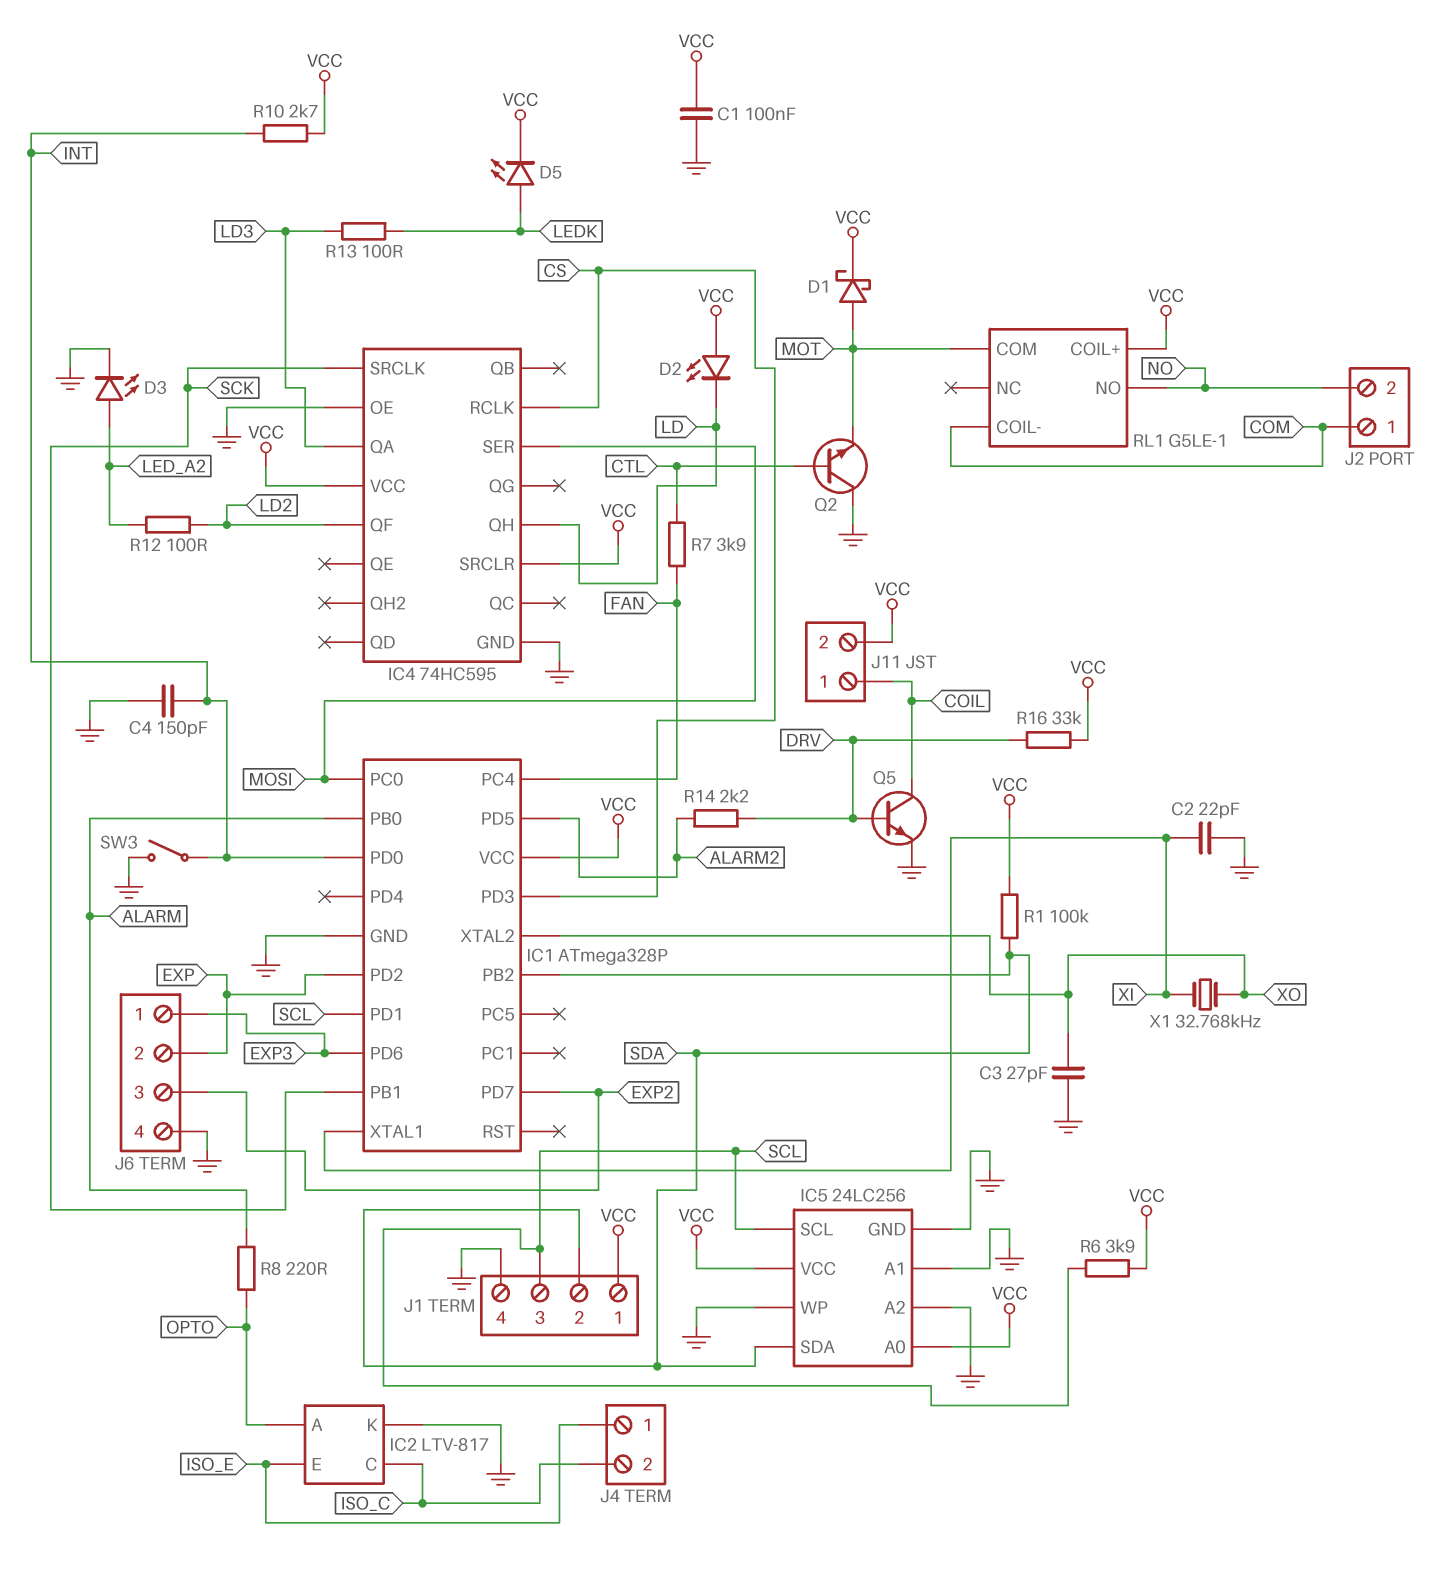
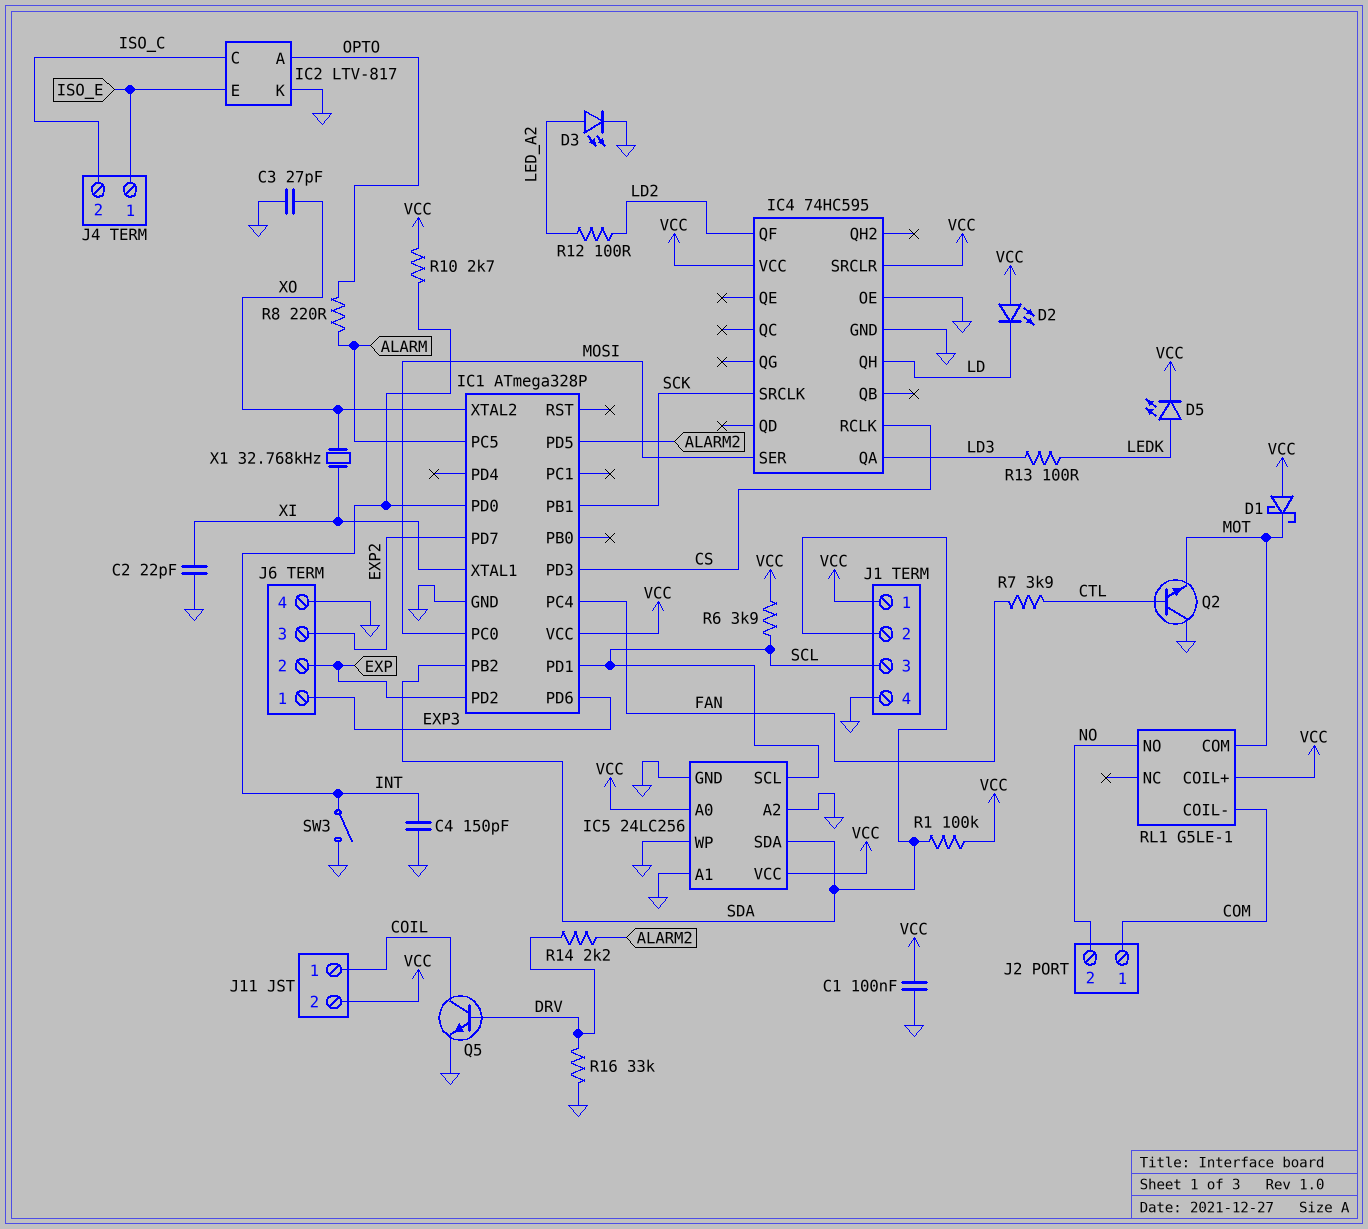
D1: schottky (A MOT, K VCC) -> schottky (A VCC, K MOT)
IC1 pin PB0: ALARM -> none
IC1 pin PC5: none -> ALARM
R16: 33k (DRV, VCC) -> 33k (DRV, GND)

